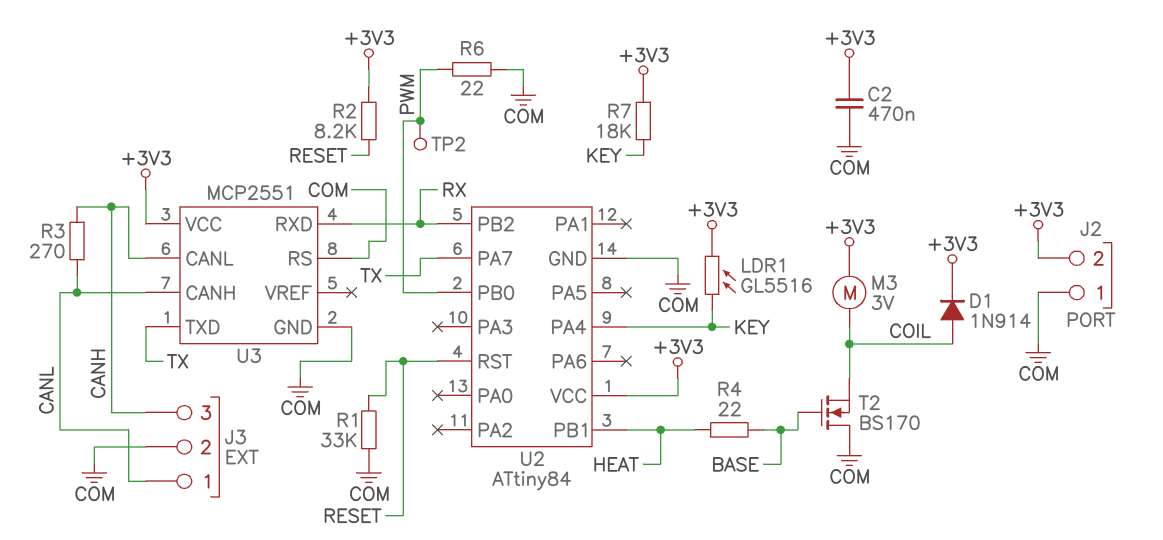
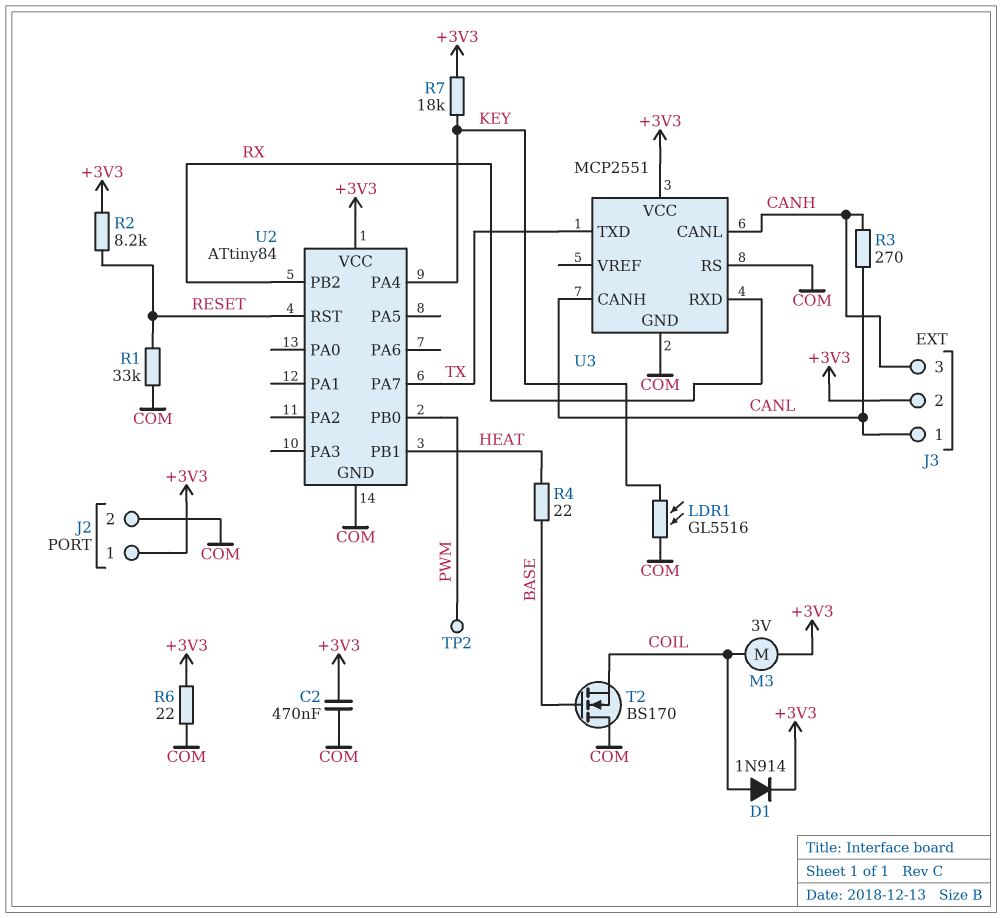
J2 pin 1: COM -> +3V3
J2 pin 2: +3V3 -> COM
J3 pin 2: COM -> +3V3
LDR1: GL5516 (+3V3, KEY) -> GL5516 (COM, KEY)
R6: 22 (COM, PWM) -> 22 (+3V3, COM)

